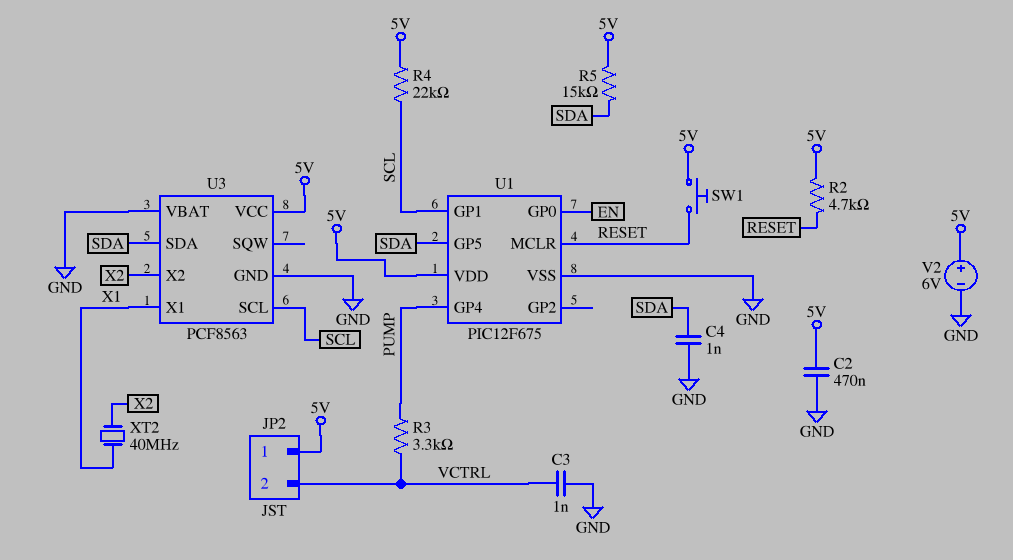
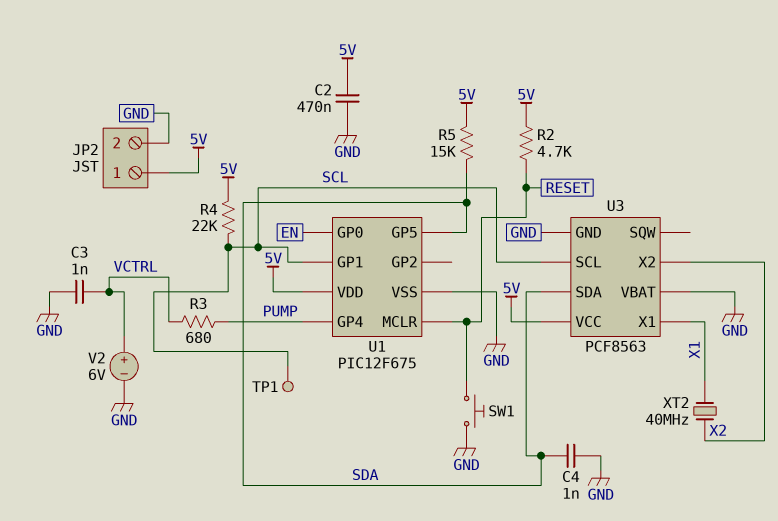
JP2 pin 2: VCTRL -> GND
R3: 3.3k (PUMP, VCTRL) -> 680 (PUMP, VCTRL)
SW1: button (5V, RESET) -> button (GND, RESET)
TP1: none -> test point (SCL)
V2: 6V (plus 5V, minus GND) -> 6V (plus VCTRL, minus GND)

